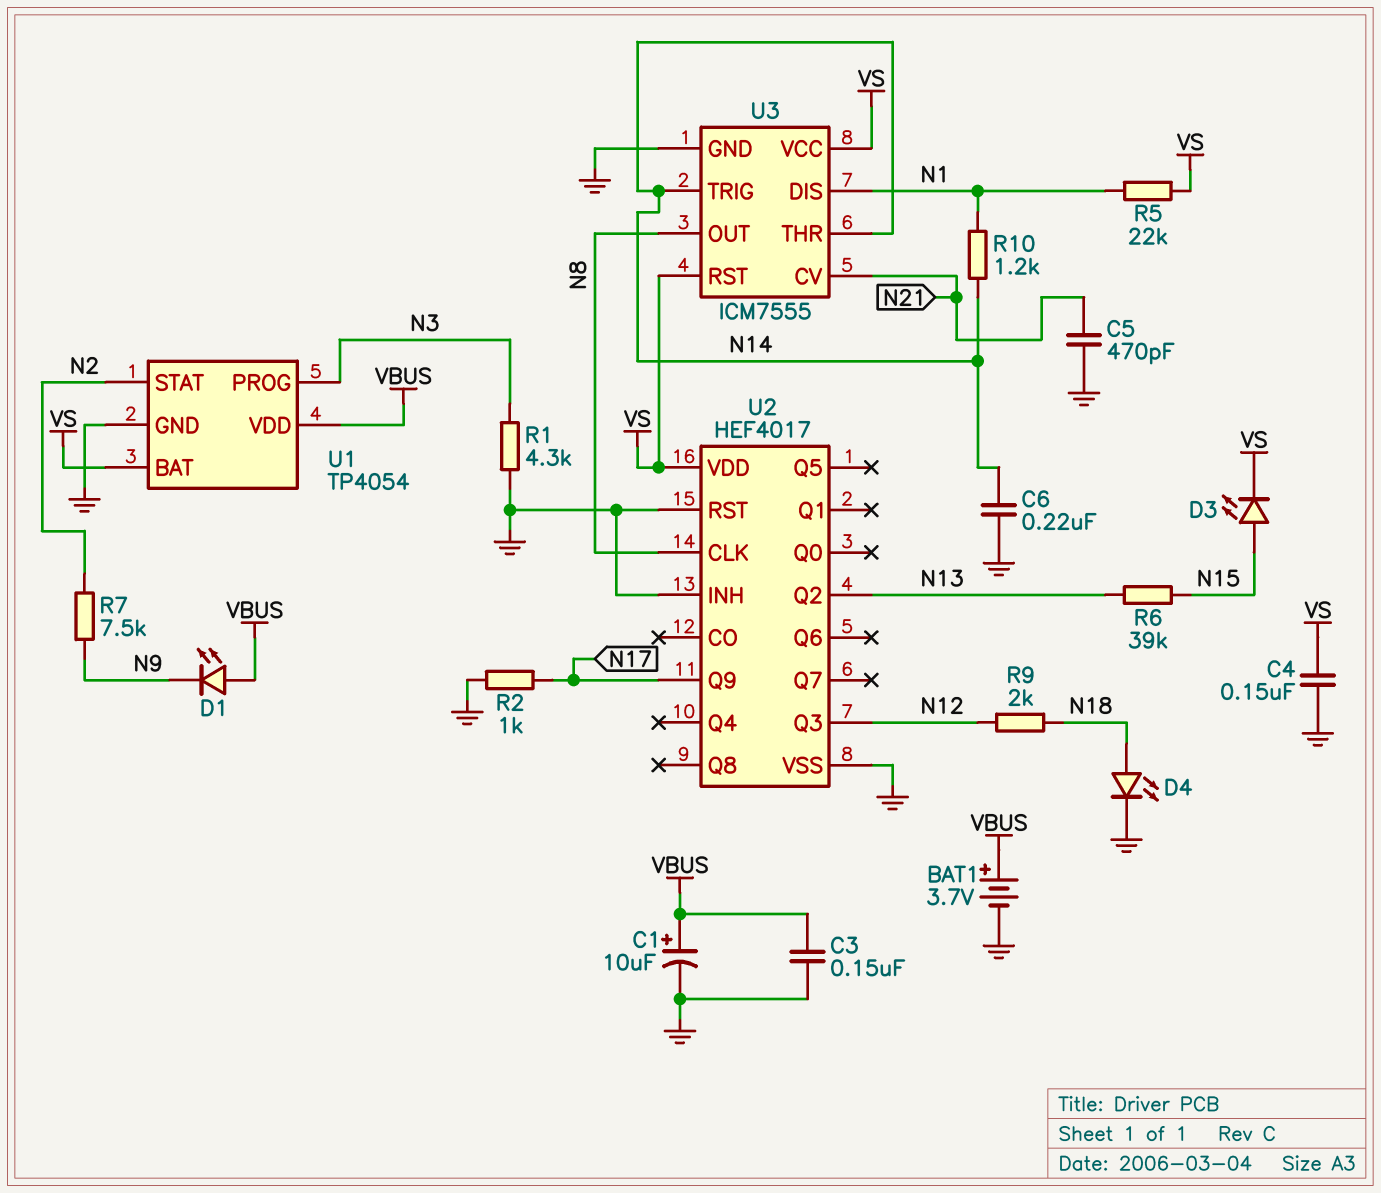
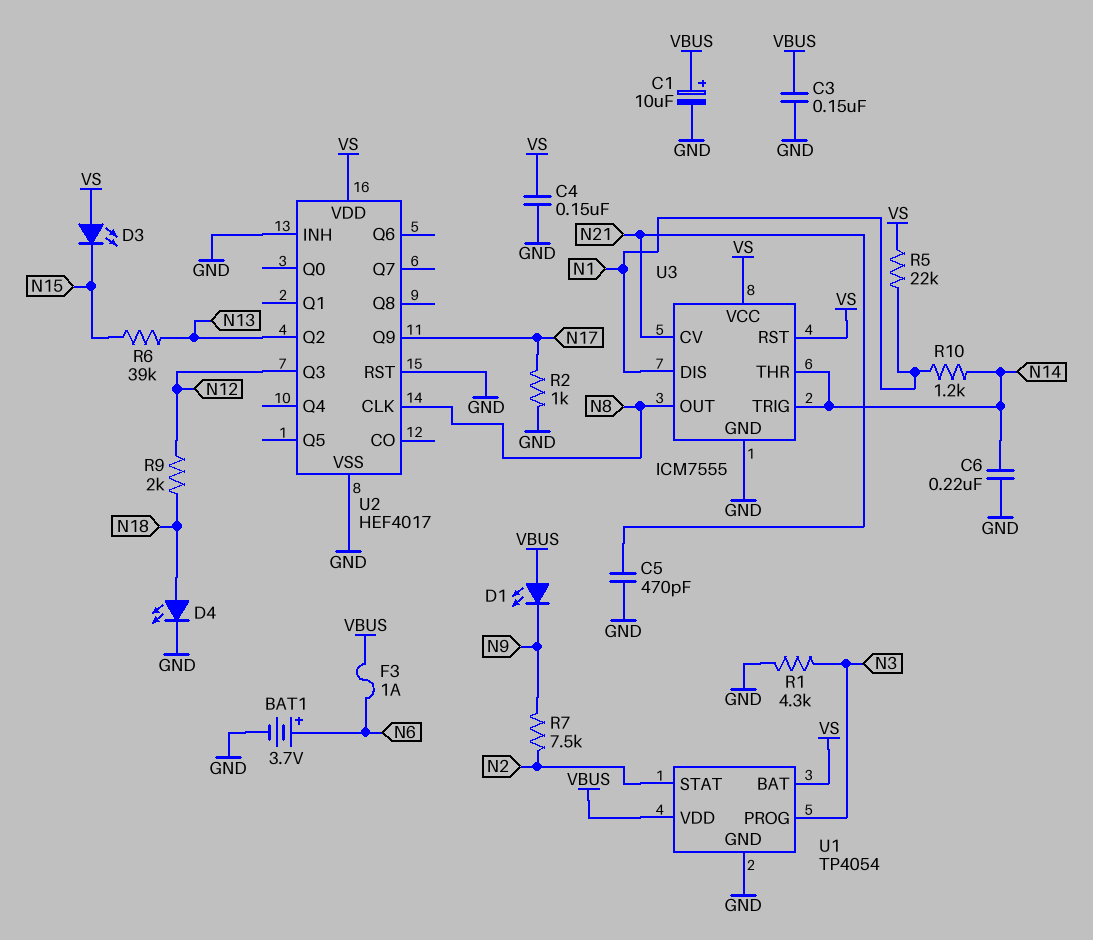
BAT1: 3.7V (plus VBUS, minus GND) -> 3.7V (plus N6, minus GND)
D3: LED (A N15, K VS) -> LED (A VS, K N15)
F3: none -> 1A (N6, VBUS)

